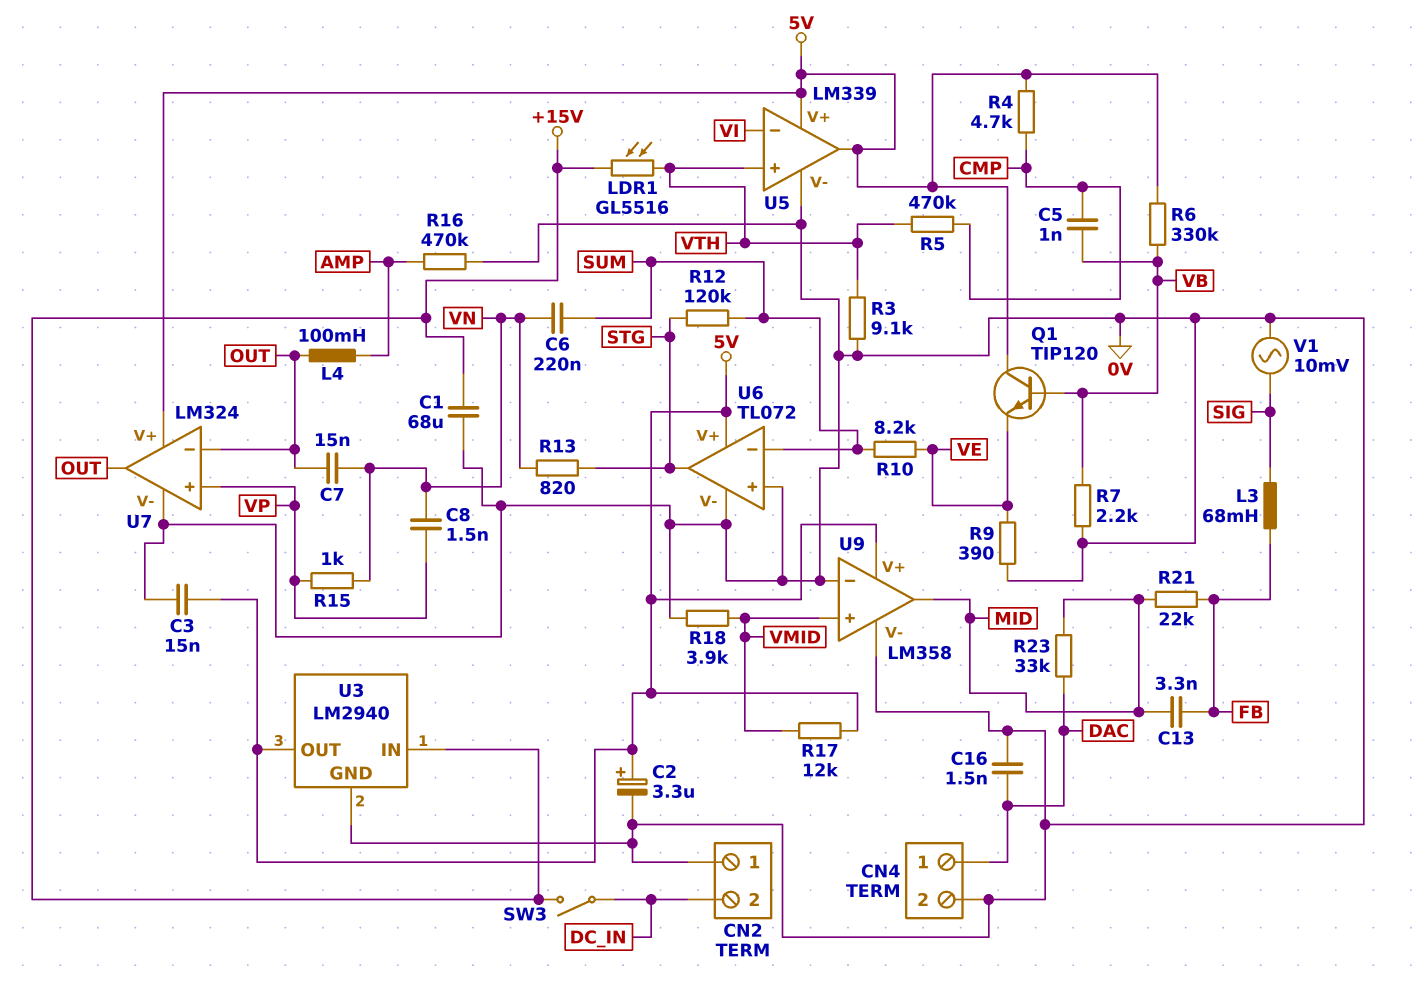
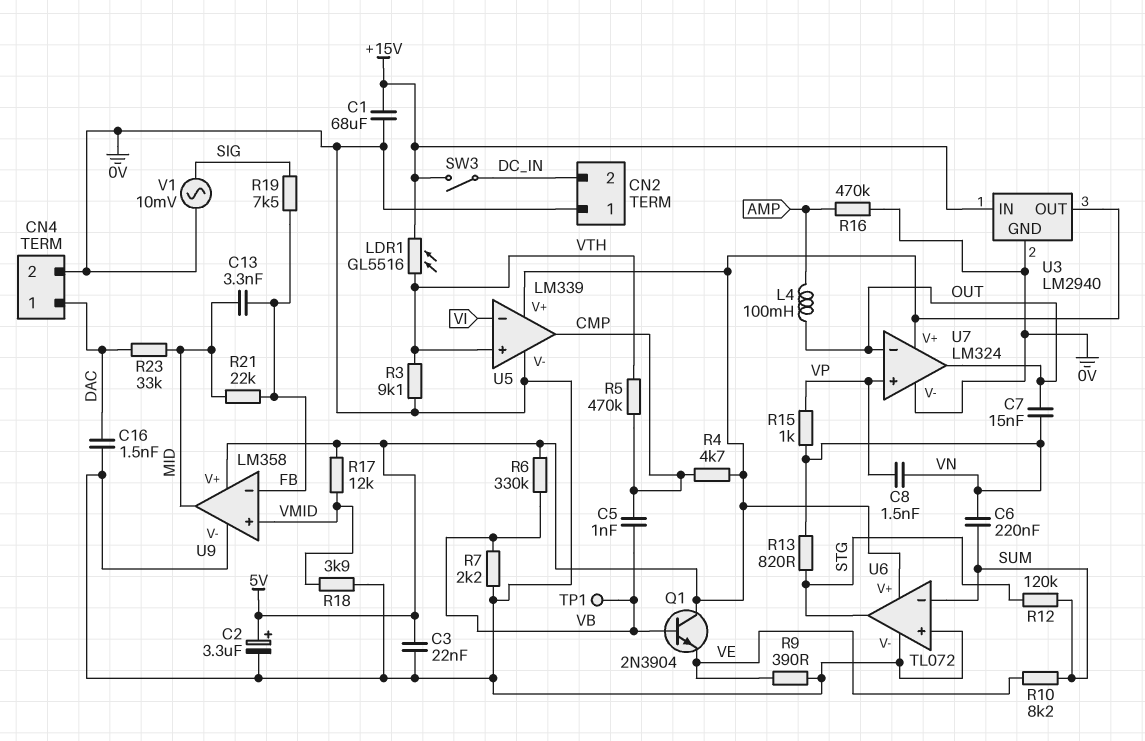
C3: 15nF (0V, 5V) -> 22nF (0V, 5V)
L3: 68mH (FB, SIG) -> none
Q1: NPN TIP120 (B VB, C 5V, E VE) -> NPN 2N3904 (B VB, C 5V, E VE)
R19: none -> 7.5k (FB, SIG)
TP1: none -> test point (VB)
U5 pin out: 5V -> CMP
U9 pin in-: 0V -> FB

